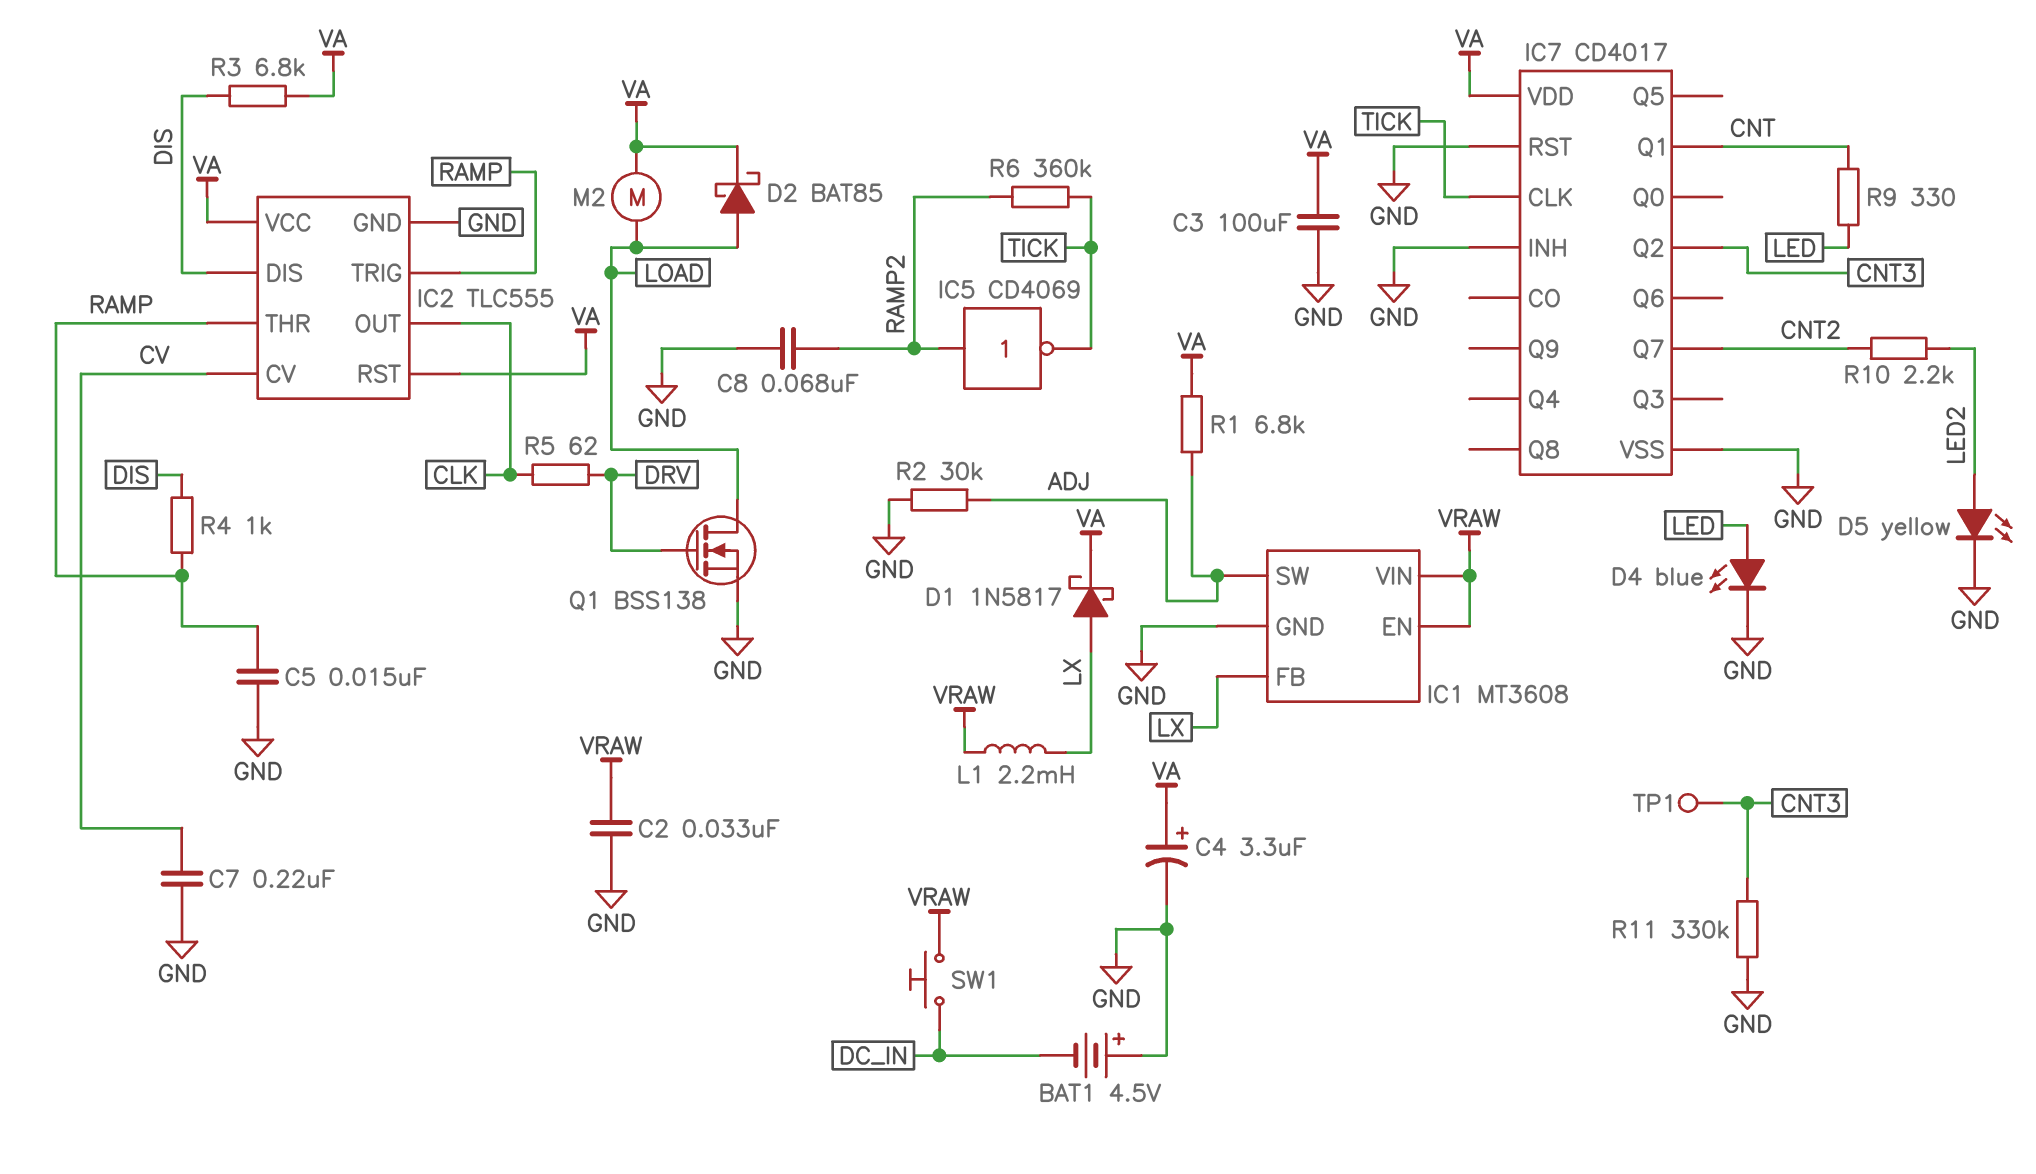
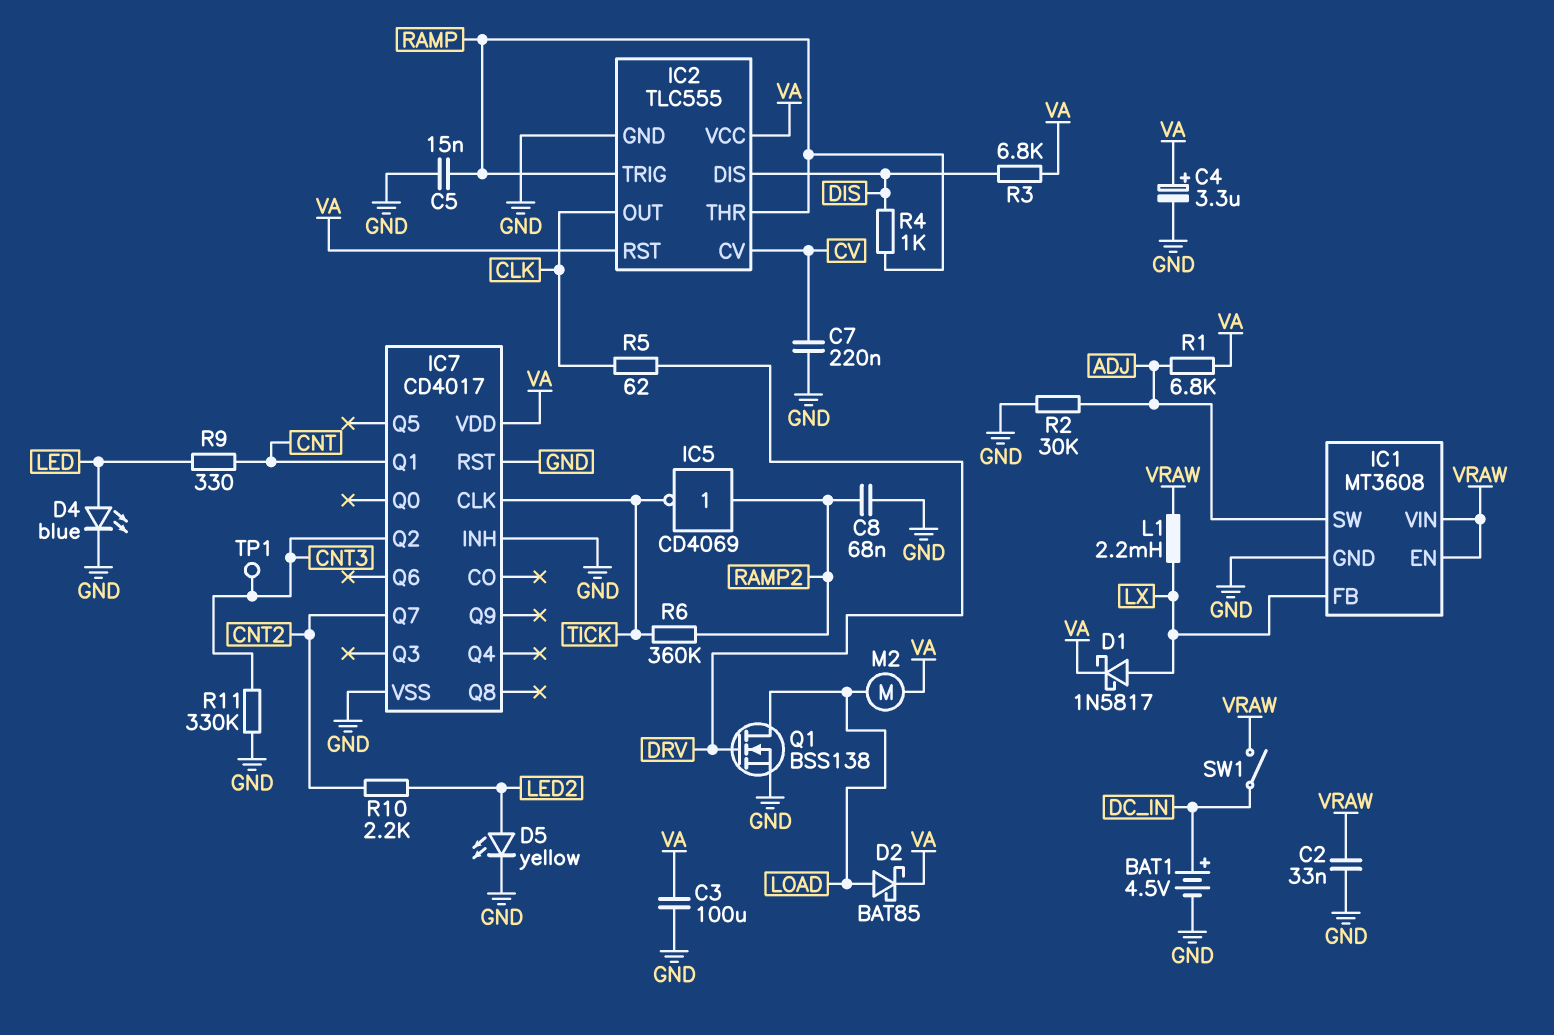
BAT1: 4.5V (plus GND, minus DC_IN) -> 4.5V (plus DC_IN, minus GND)
SW1: button (DC_IN, VRAW) -> switch (DC_IN, VRAW)

